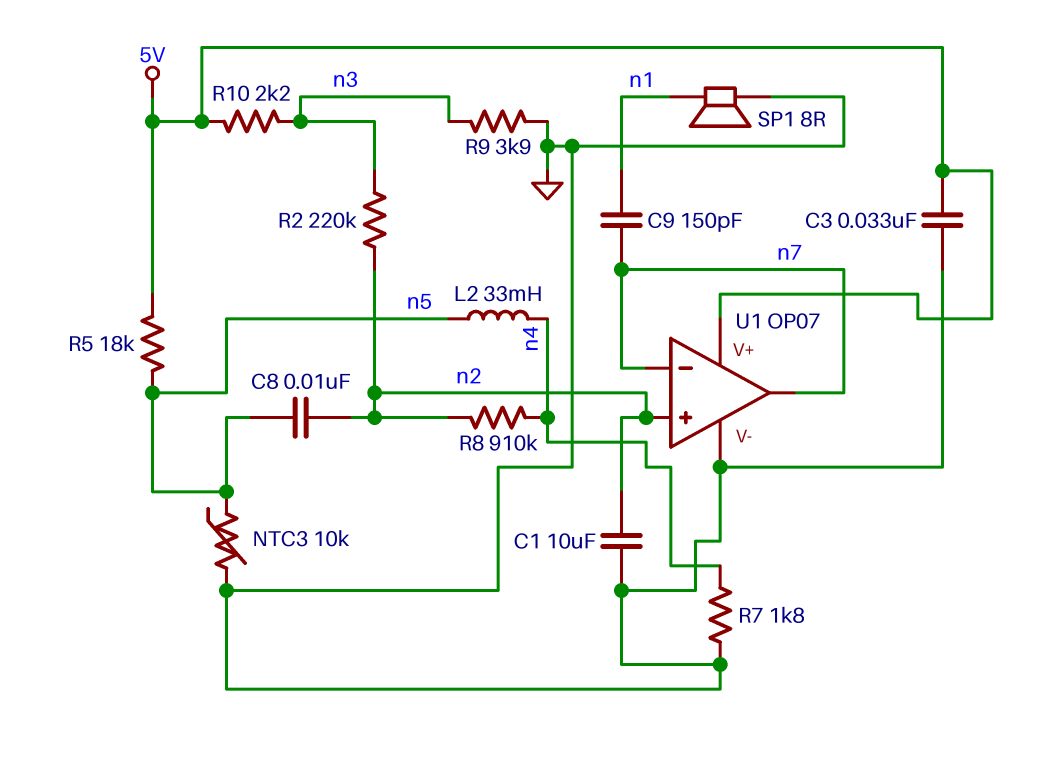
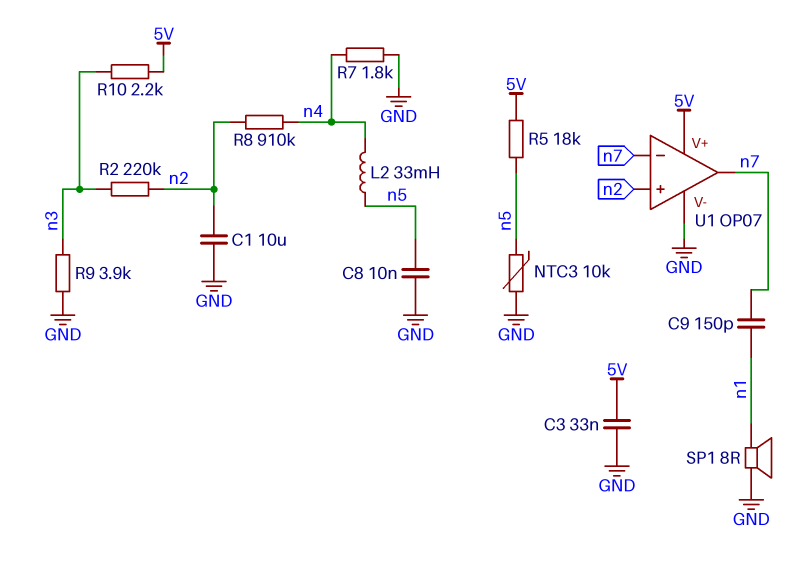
C8: 10nF (n2, n5) -> 10nF (GND, n5)

